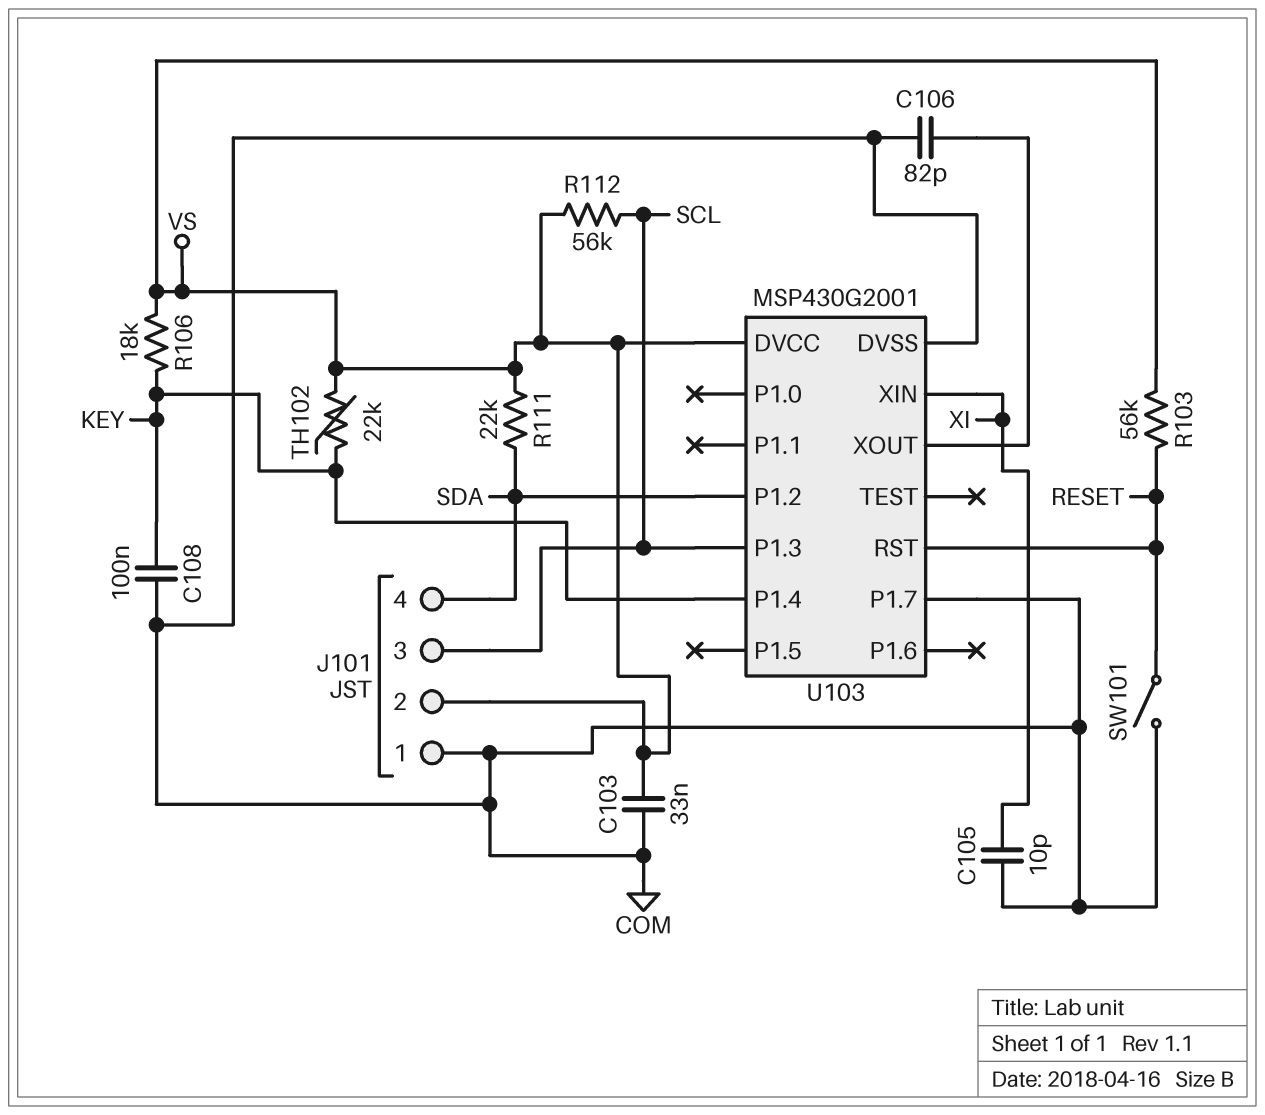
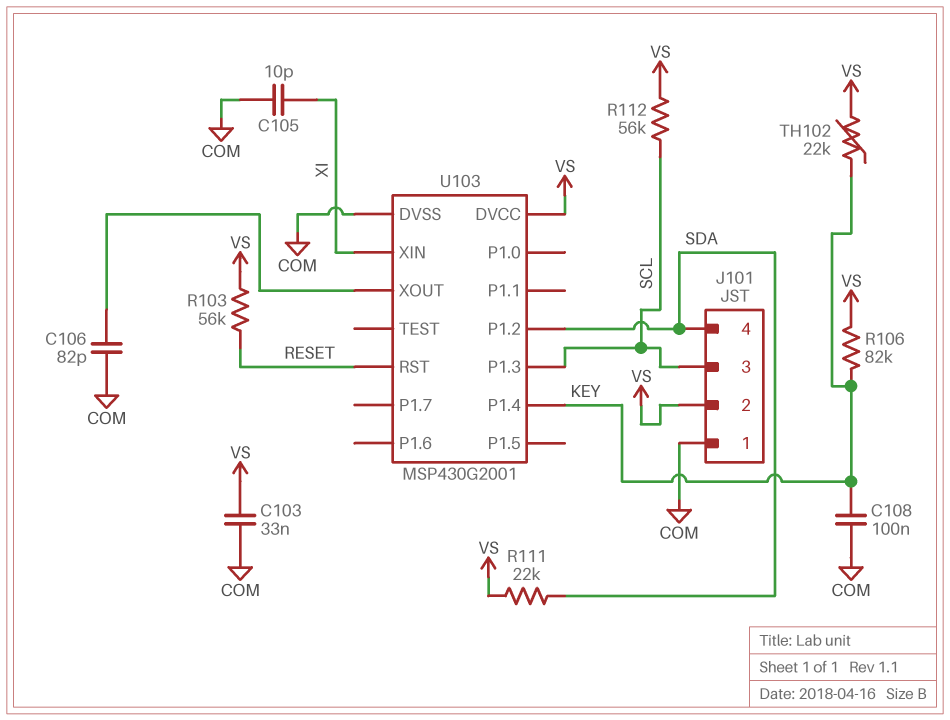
R106: 18k (KEY, VS) -> 82k (KEY, VS)
SW101: switch (COM, RESET) -> none
U103 pin P1.7: COM -> none

